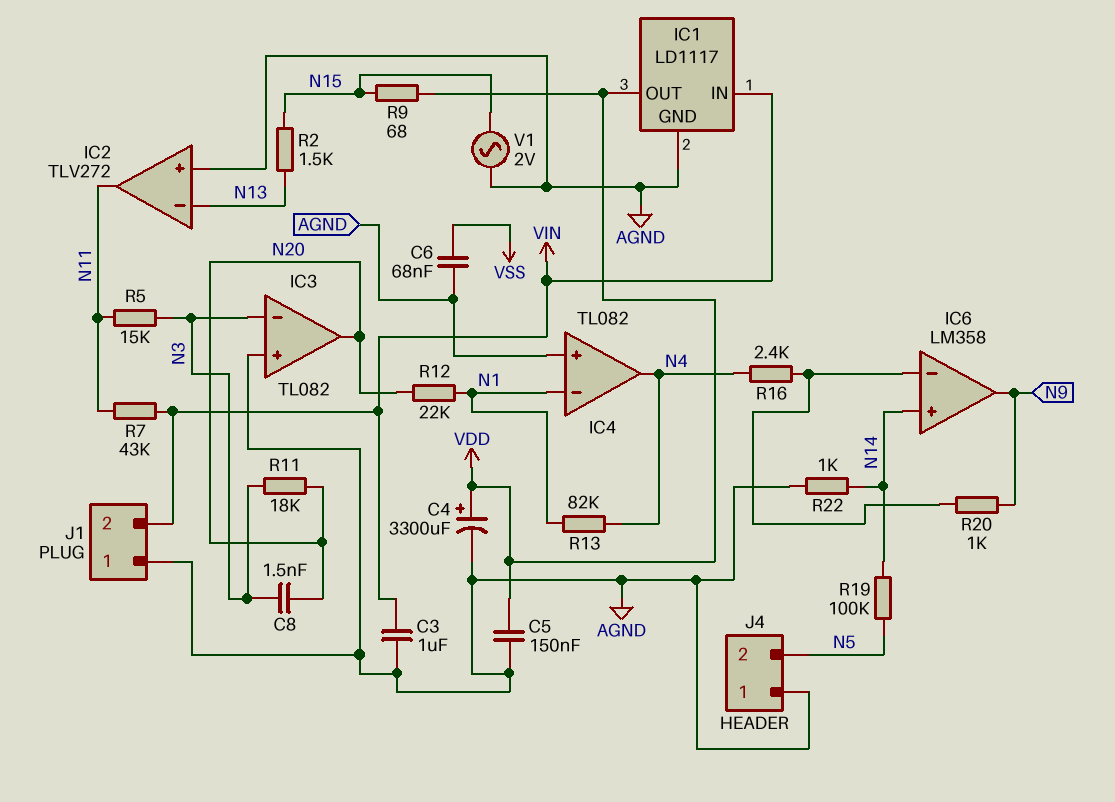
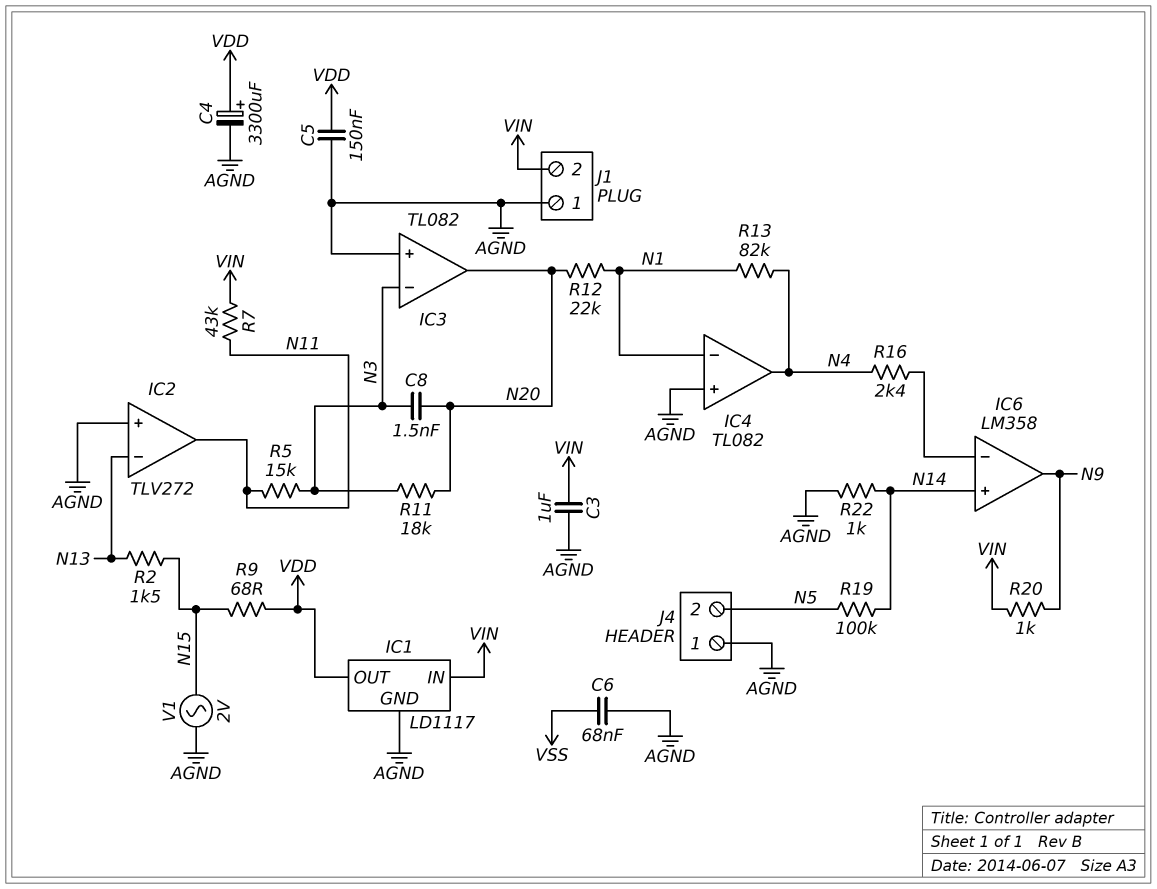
R20: 1k (IC6/in-, N9) -> 1k (N9, VIN)

